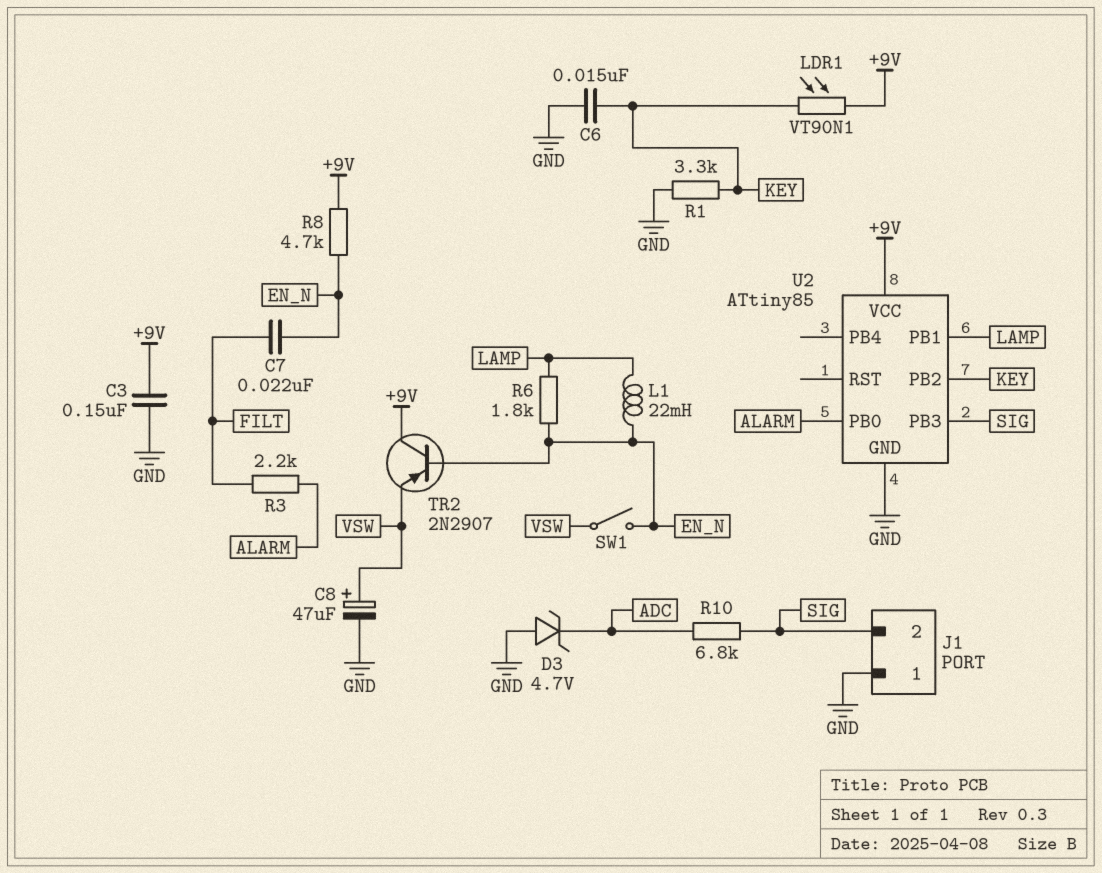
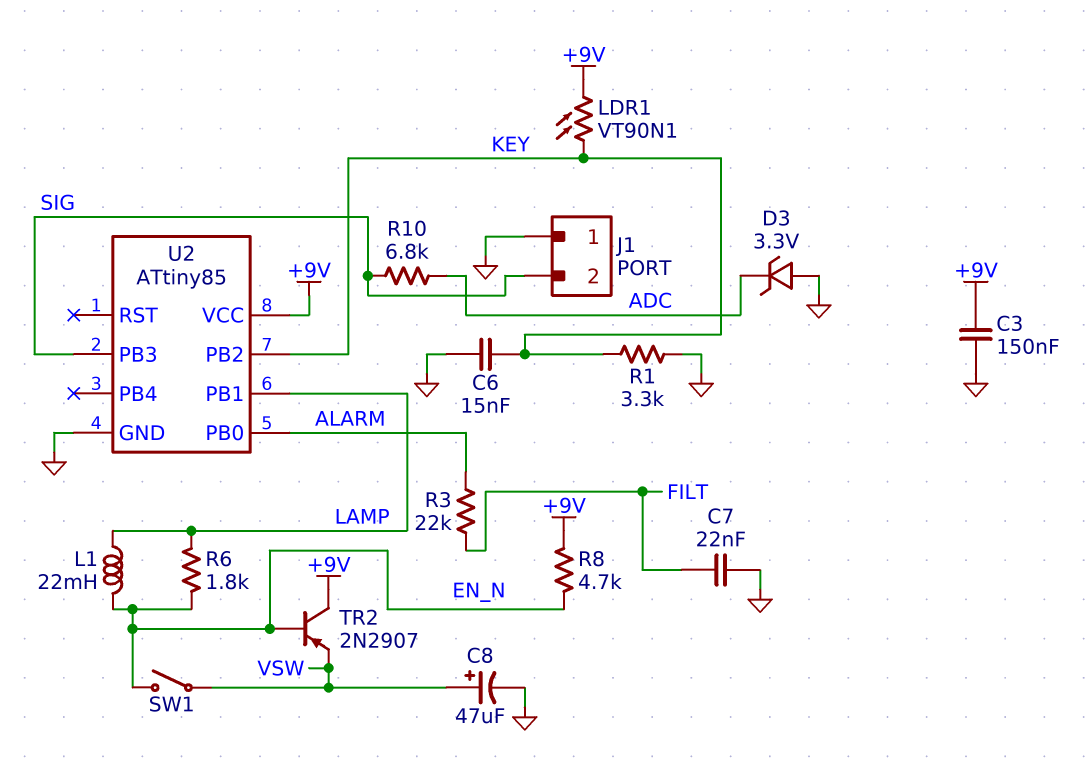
C7: 22nF (EN_N, FILT) -> 22nF (FILT, GND)
D3: zener 4.7V (A GND, K ADC) -> zener 3.3V (A GND, K ADC)
R3: 2.2k (ALARM, FILT) -> 22k (ALARM, FILT)

